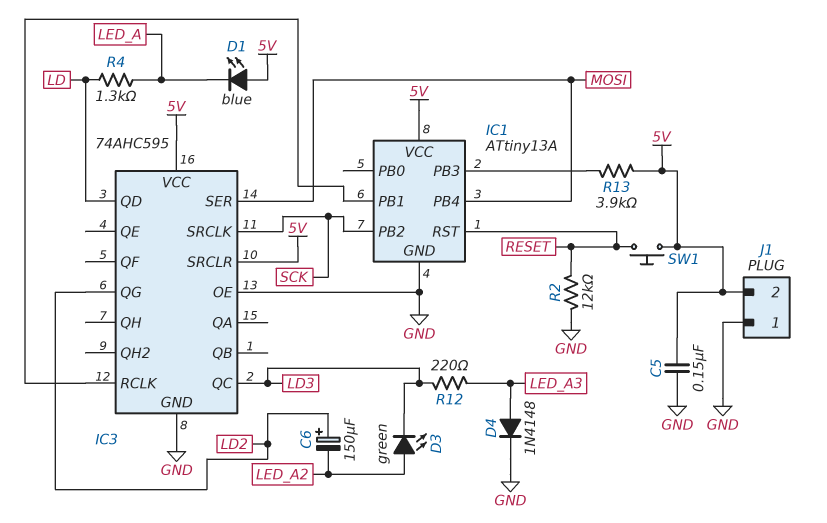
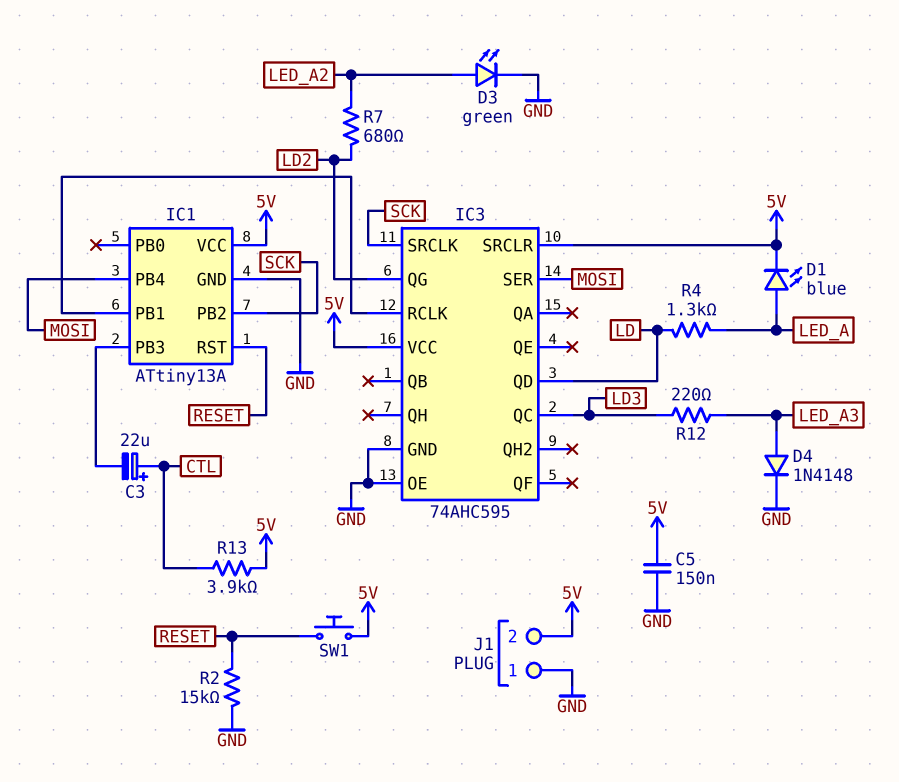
C3: none -> 22uF (plus CTL, minus IC1/PB3)
C6: 150uF (plus LD2, minus LED_A2) -> none
D1: LED blue (A 5V, K LED_A) -> LED blue (A LED_A, K 5V)
D3: LED green (A LED_A2, K LD3) -> LED green (A LED_A2, K GND)
R2: 12k (GND, RESET) -> 15k (GND, RESET)
R7: none -> 680 (LD2, LED_A2)
R13: 3.9k (5V, IC1/PB3) -> 3.9k (5V, CTL)

